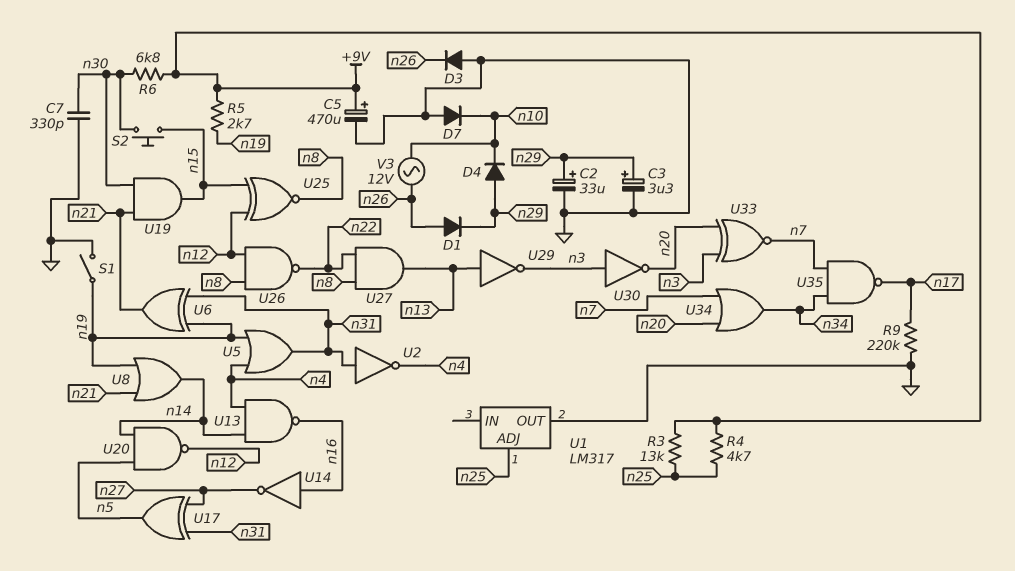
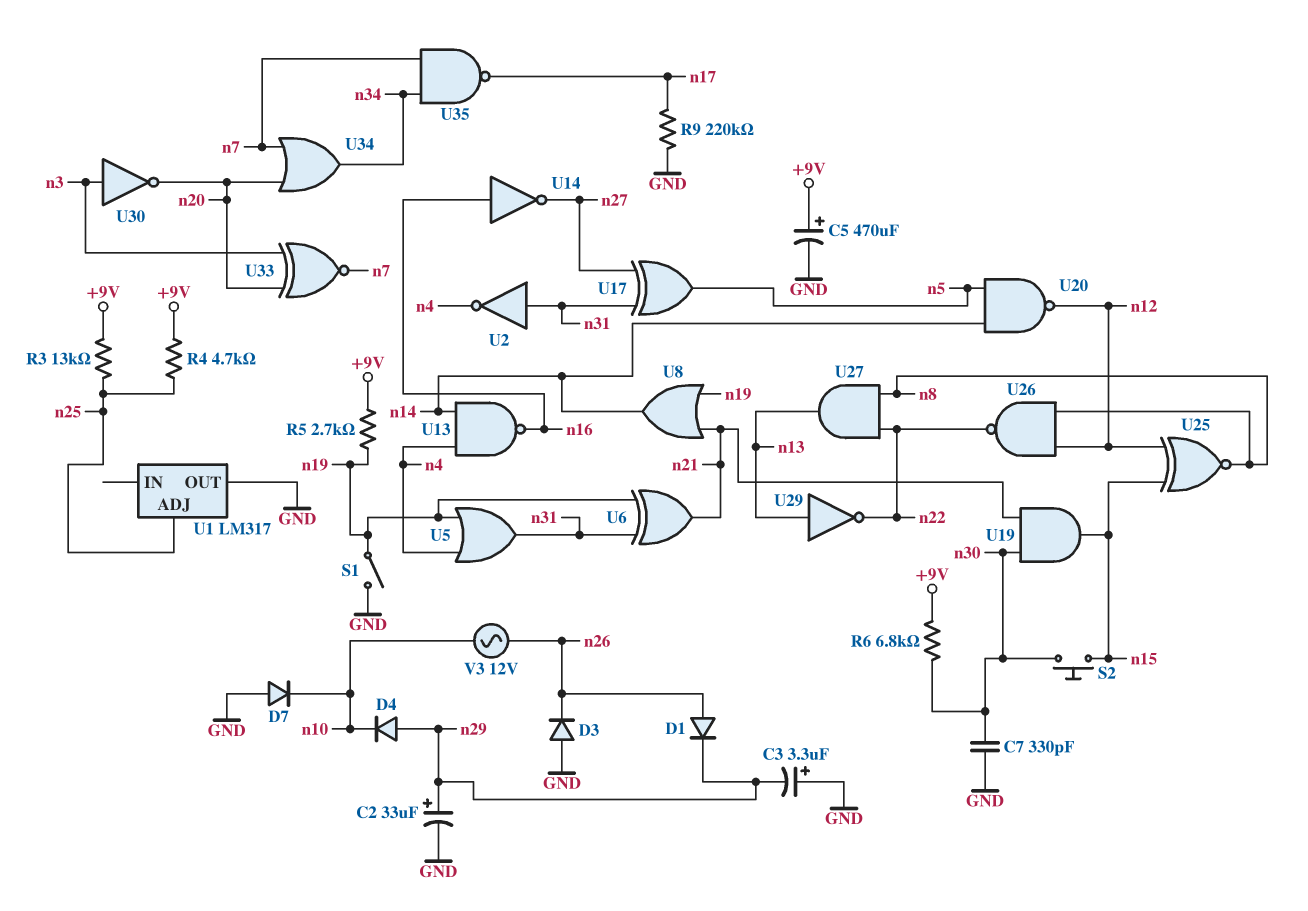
C3: 3.3uF (plus n29, minus GND) -> 3.3uF (plus GND, minus n29)
U29: NOT (in n13, out n3) -> NOT (in n13, out n22)

